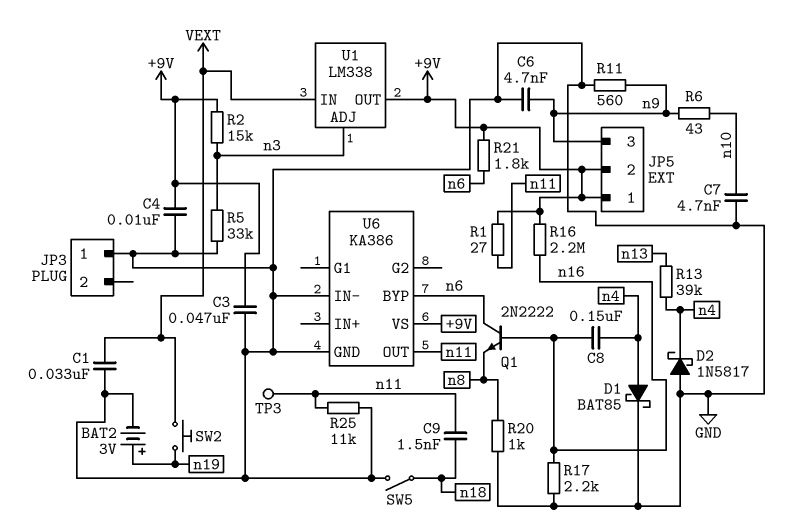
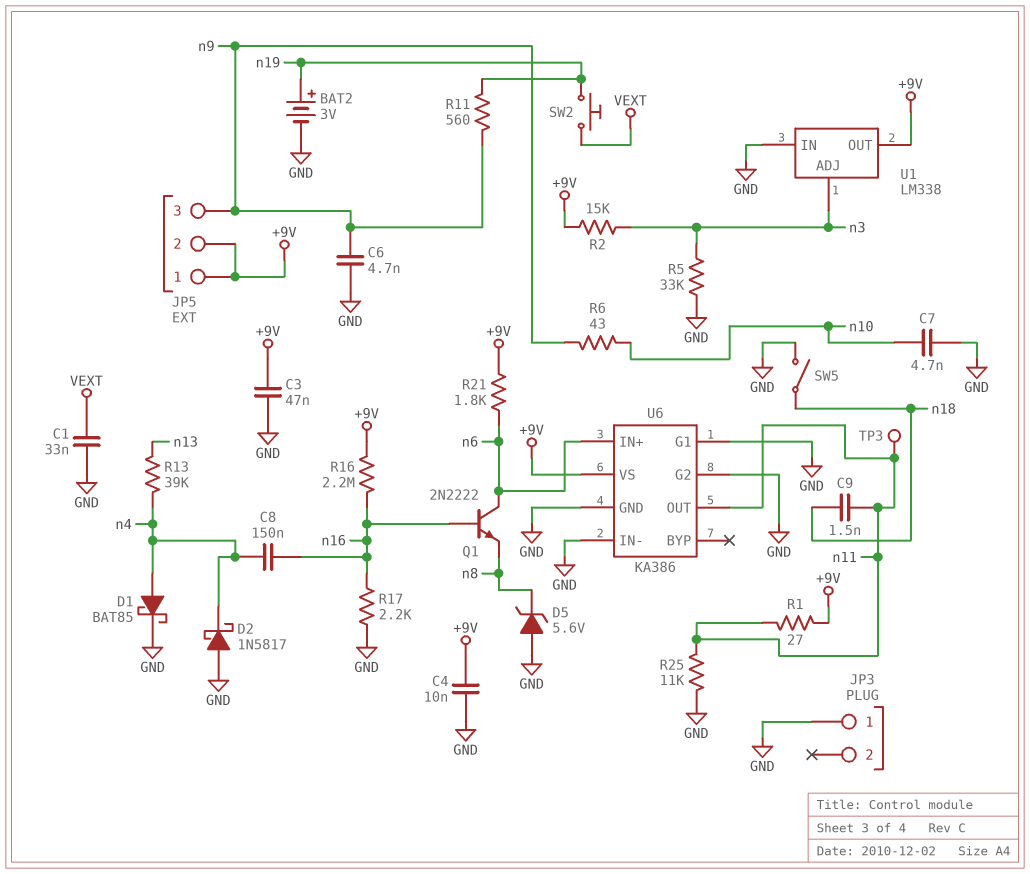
D5: none -> zener 5.6V (A GND, K n8)
R11: 560 (GND, n9) -> 560 (n9, n19)
R20: 1k (GND, n8) -> none
U1 pin IN: VEXT -> GND
U6 pin BYP: n6 -> none
U6 pin G1: none -> GND
U6 pin G2: none -> GND
U6 pin IN+: none -> n6

